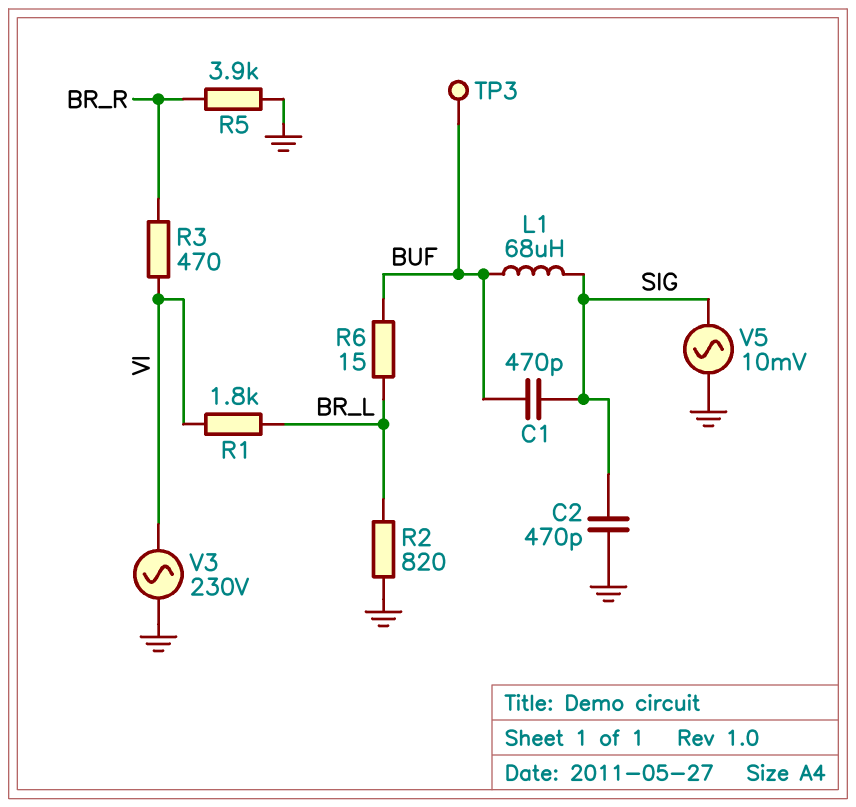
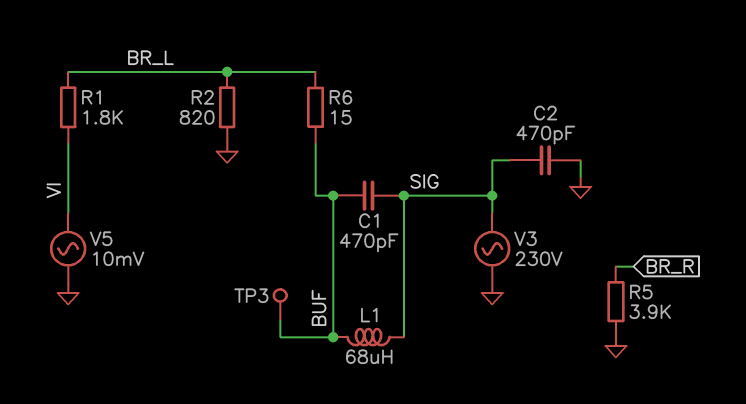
R3: 470 (BR_R, VI) -> none
V3: AC 230V (GND, VI) -> AC 230V (GND, SIG)
V5: AC 10mV (GND, SIG) -> AC 10mV (GND, VI)

